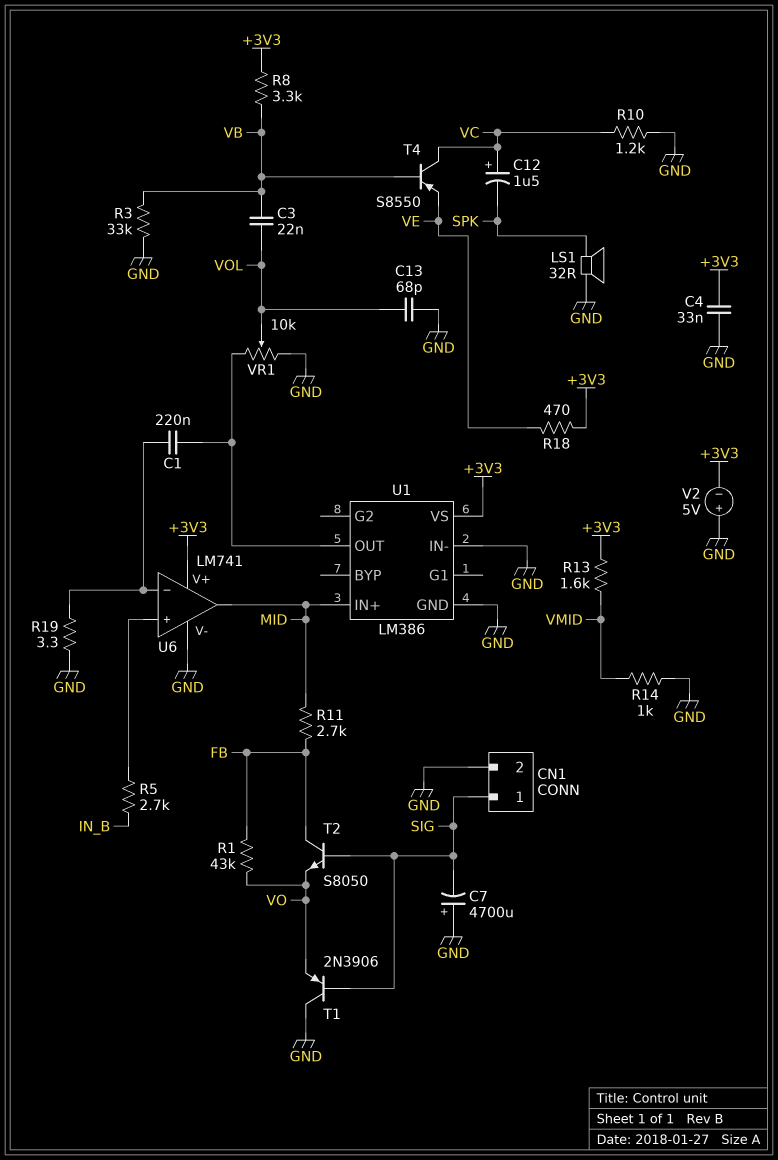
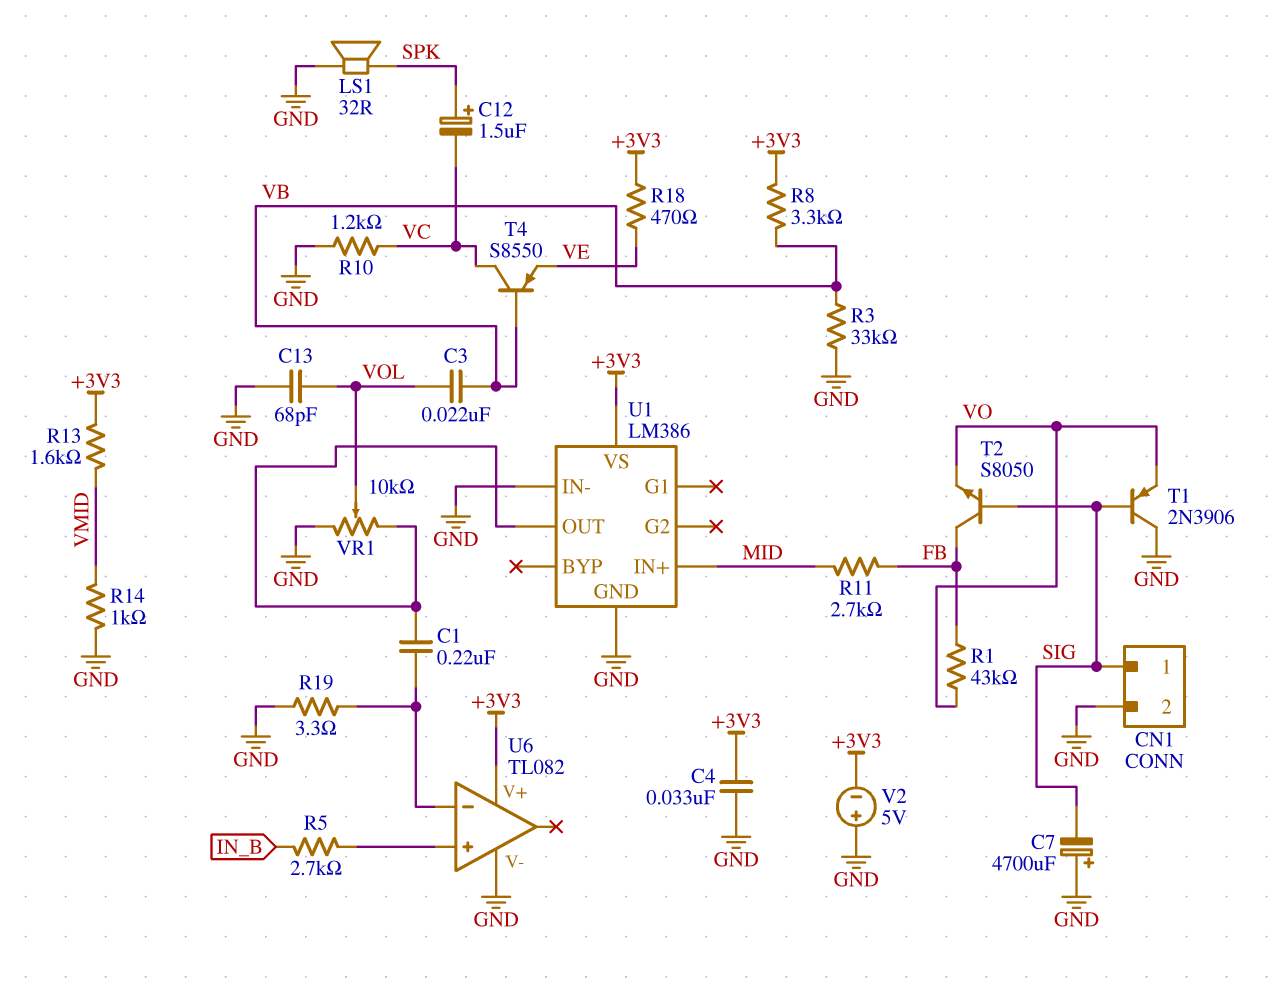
C12: 1.5uF (plus VC, minus SPK) -> 1.5uF (plus SPK, minus VC)
U6: LM741 -> TL082
U6 pin out: MID -> none

